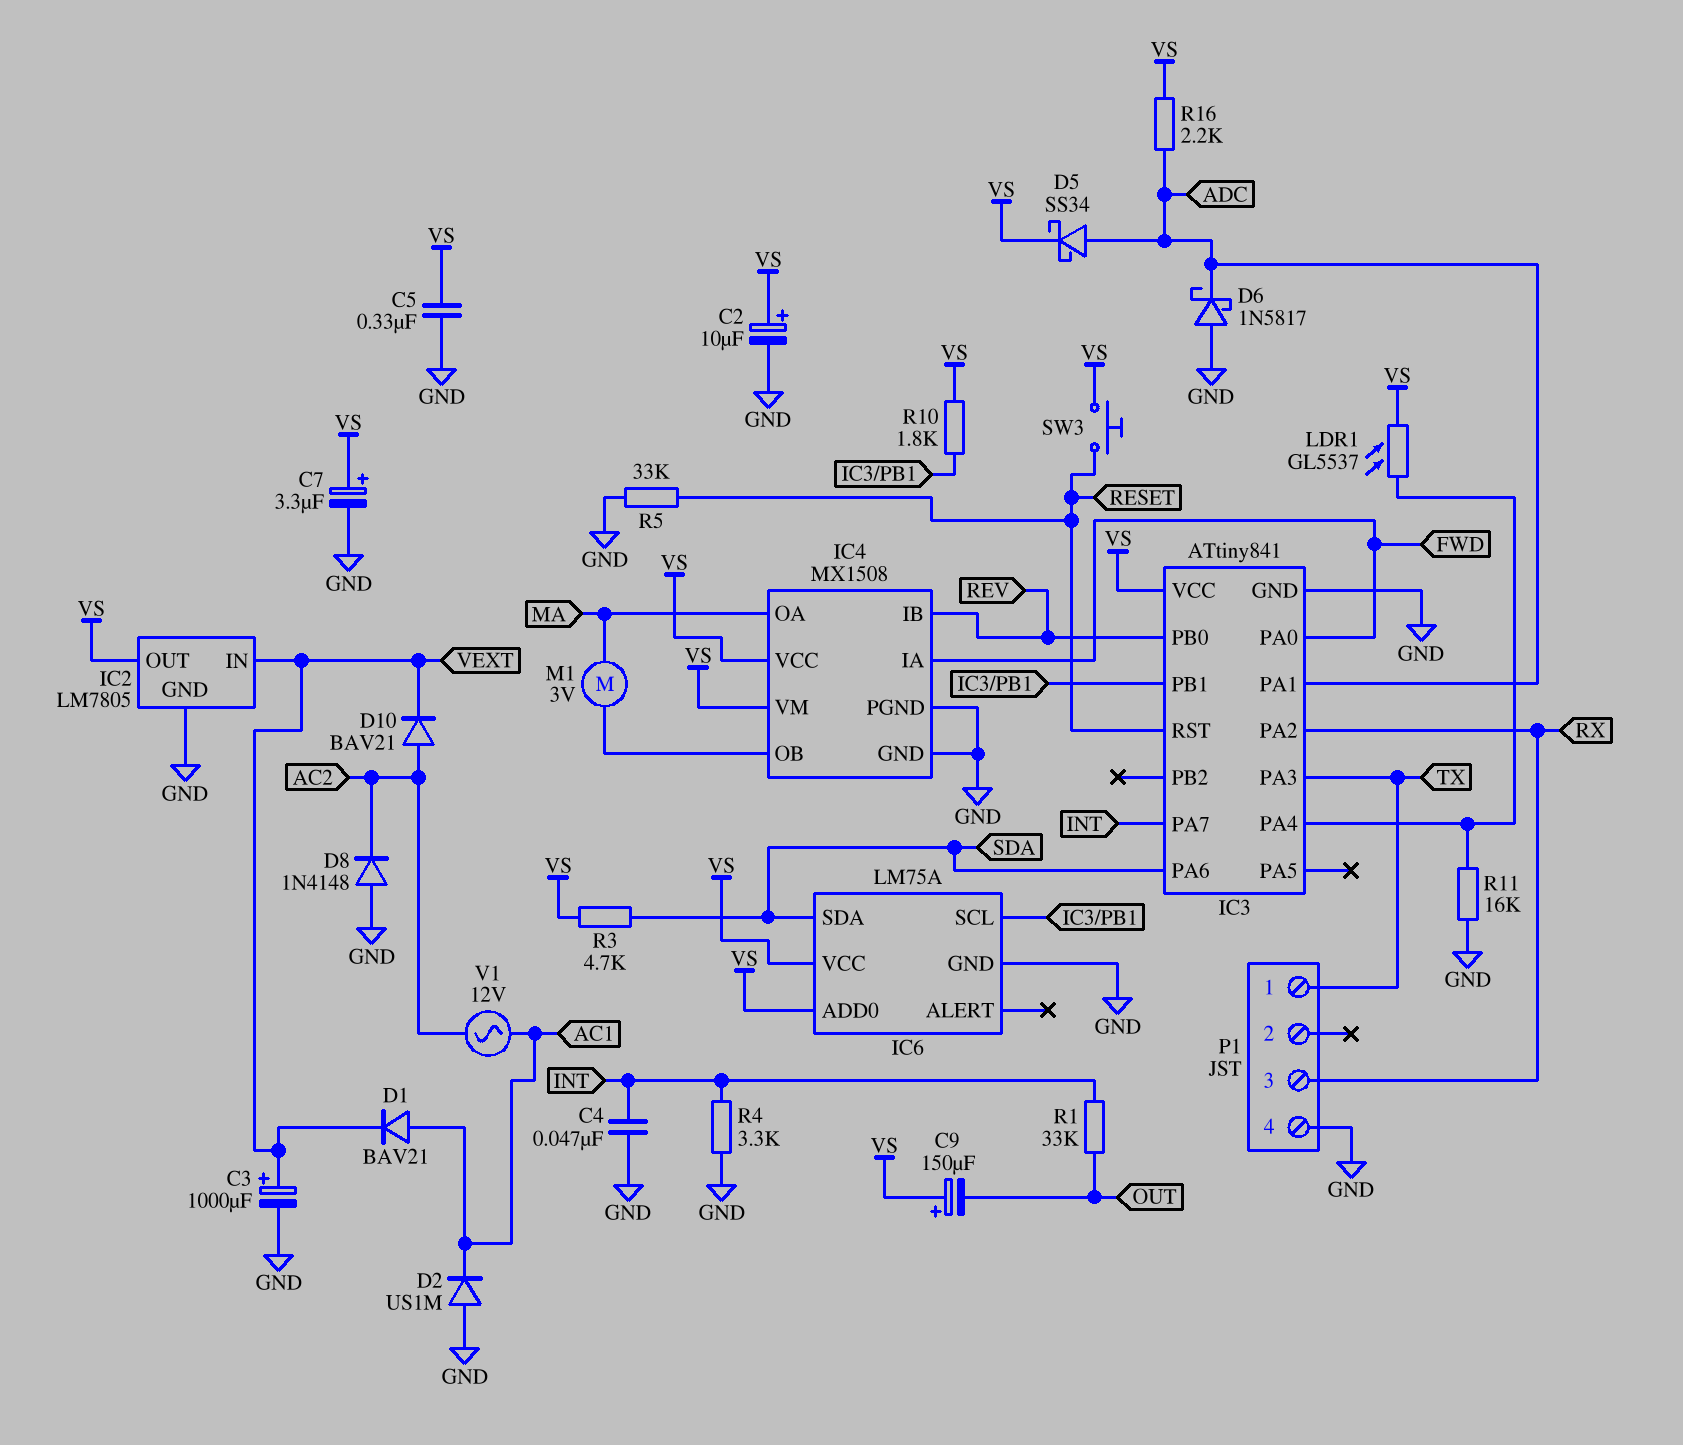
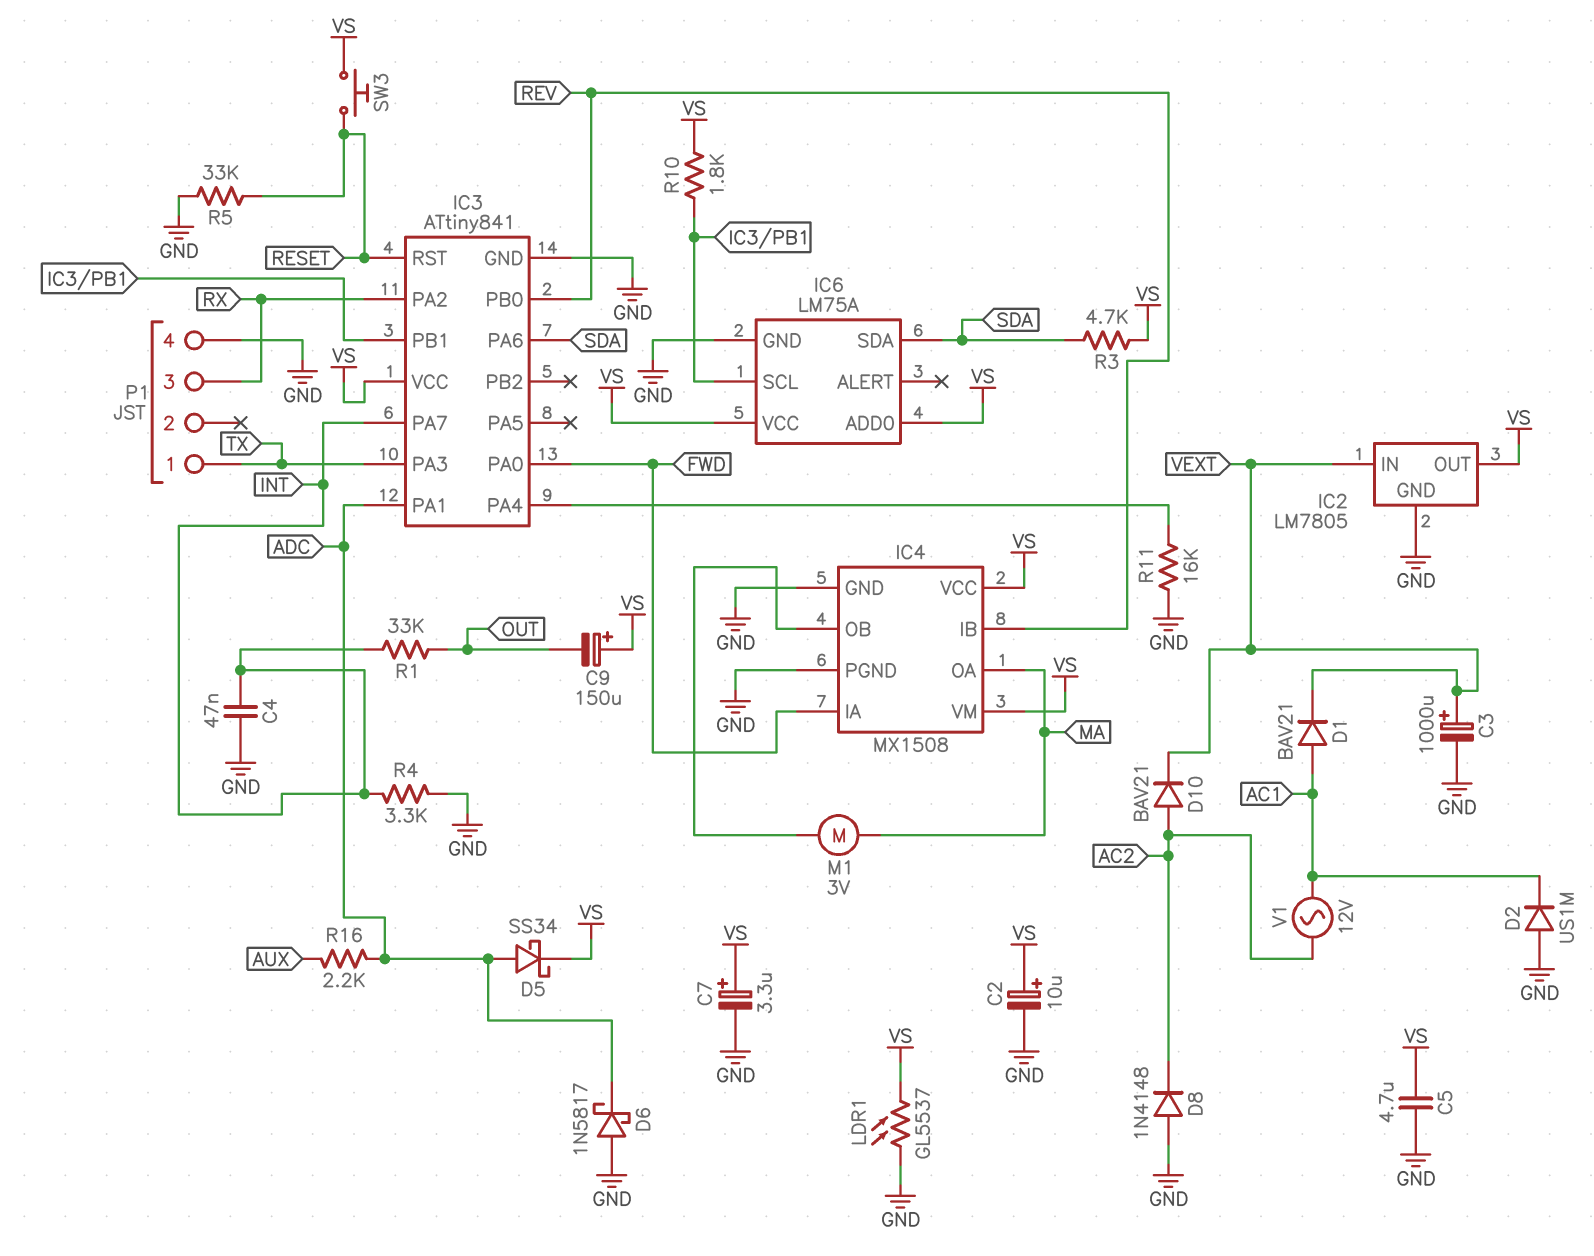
C5: 330nF (GND, VS) -> 4.7uF (GND, VS)
LDR1: GL5537 (IC3/PA4, VS) -> GL5537 (GND, VS)
R16: 2.2k (ADC, VS) -> 2.2k (ADC, AUX)

